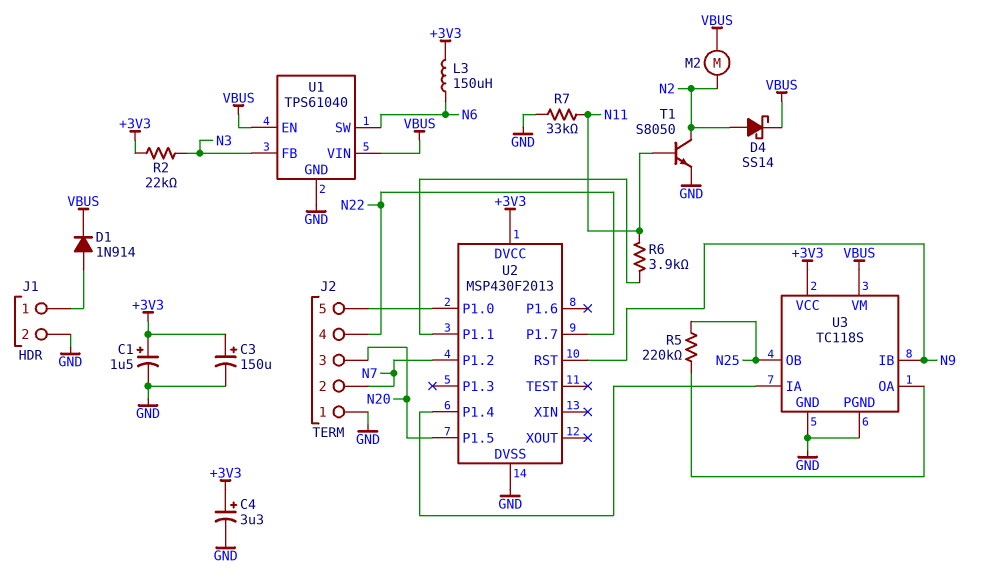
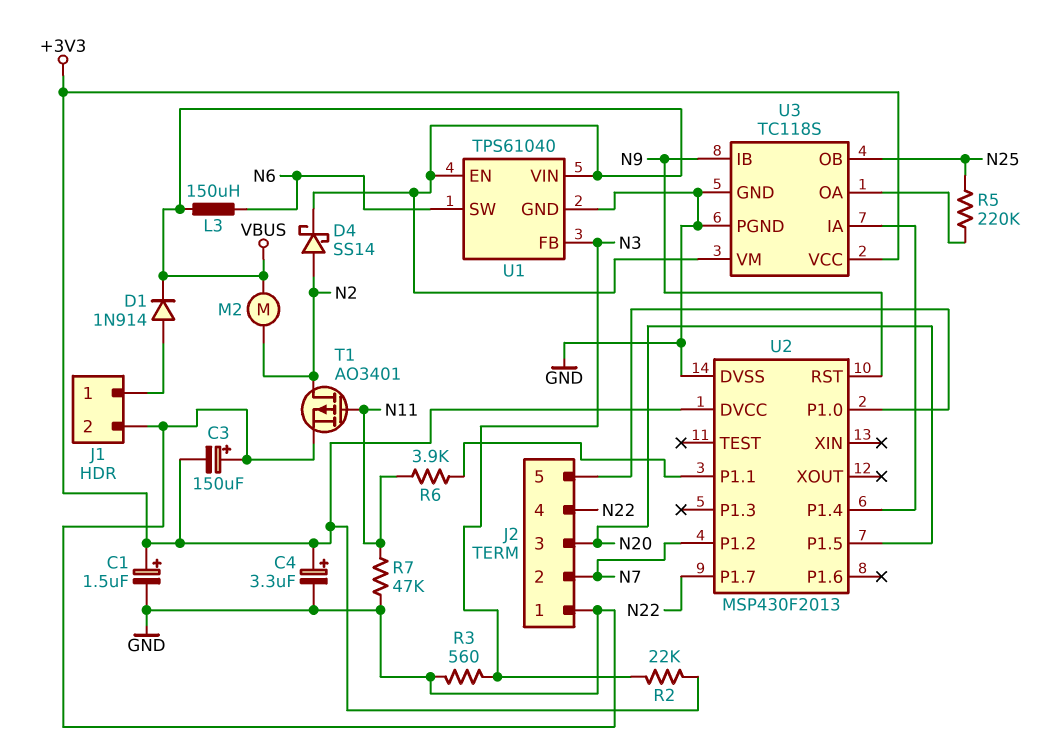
C3: 150uF (plus +3V3, minus GND) -> 150uF (plus GND, minus +3V3)
L3: 150uH (+3V3, N6) -> 150uH (N6, VBUS)
R3: none -> 560 (GND, N3)
R7: 33k (GND, N11) -> 47k (GND, N11)
T1: NPN S8050 (B N11, C N2, E GND) -> PMOS AO3401 (G N11, D N2, S GND)

